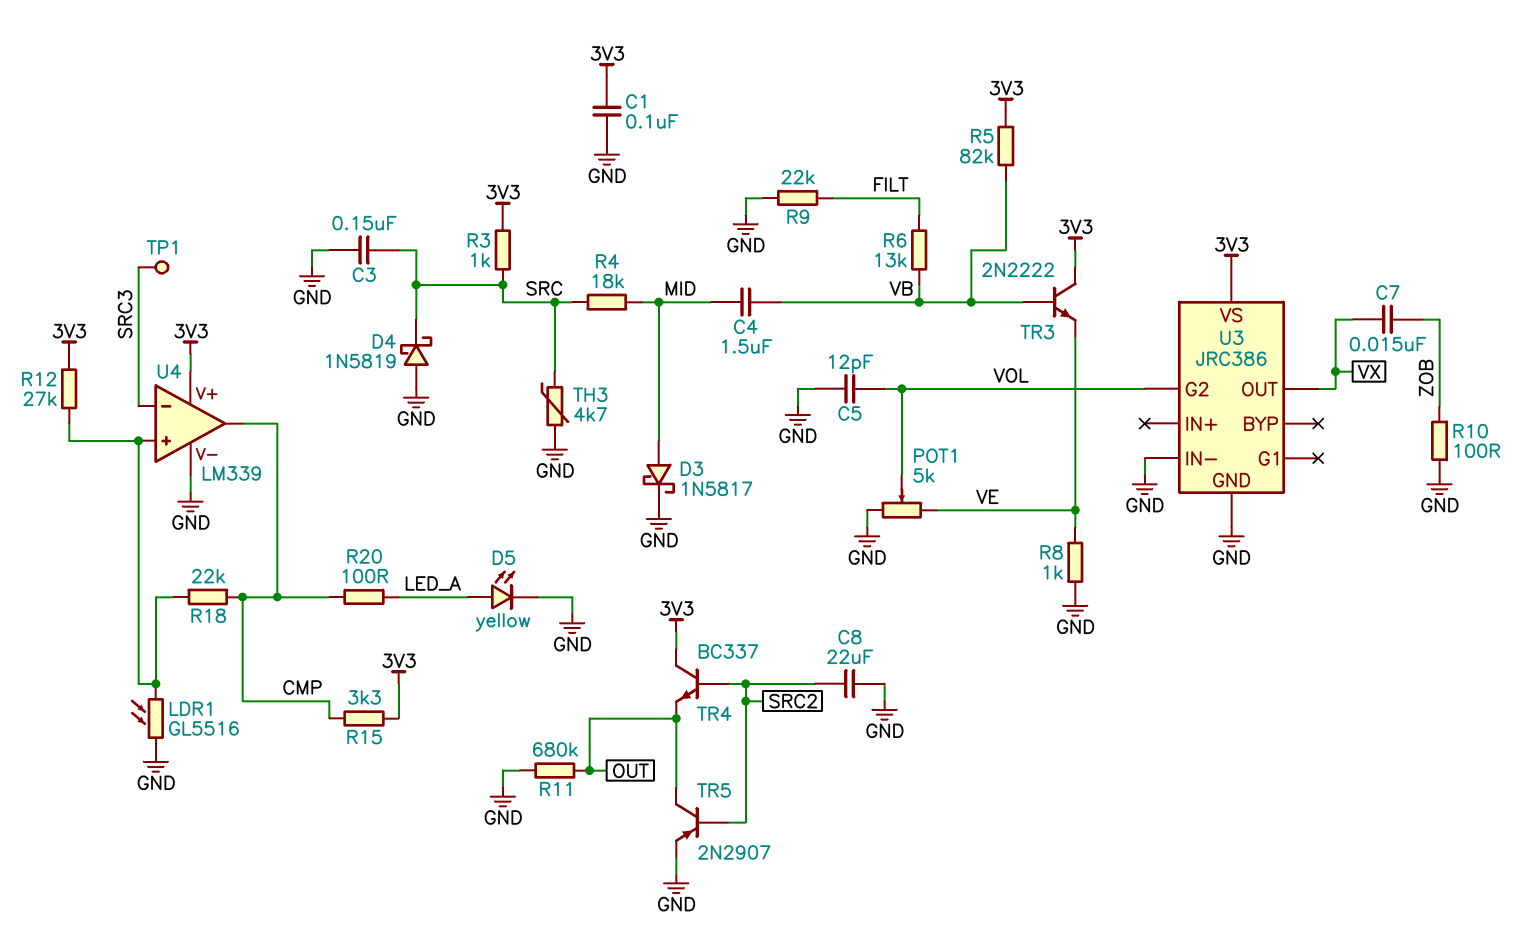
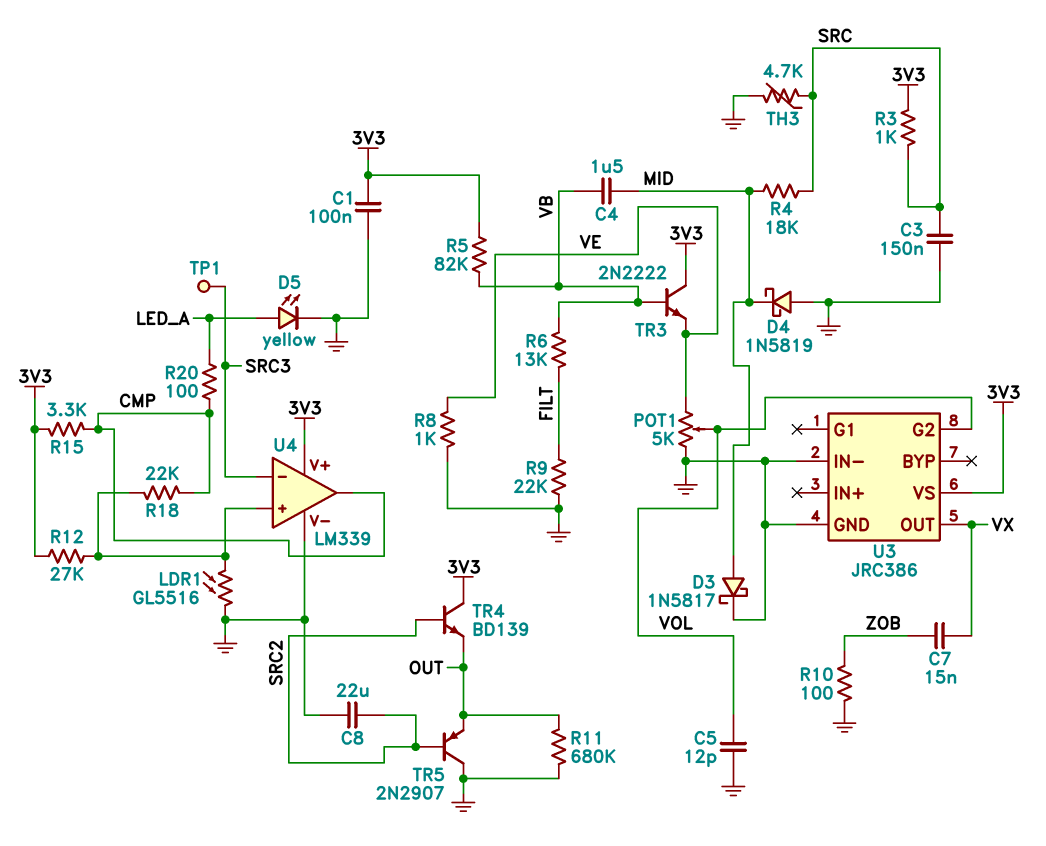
D4: schottky 1N5819 (A GND, K SRC) -> schottky 1N5819 (A GND, K MID)
TR4: NPN BC337 (B SRC2, C 3V3, E OUT) -> NPN BD139 (B SRC2, C 3V3, E OUT)
TR5: PNP 2N2907 (B SRC2, C OUT, E GND) -> PNP 2N2907 (B SRC2, C GND, E OUT)

